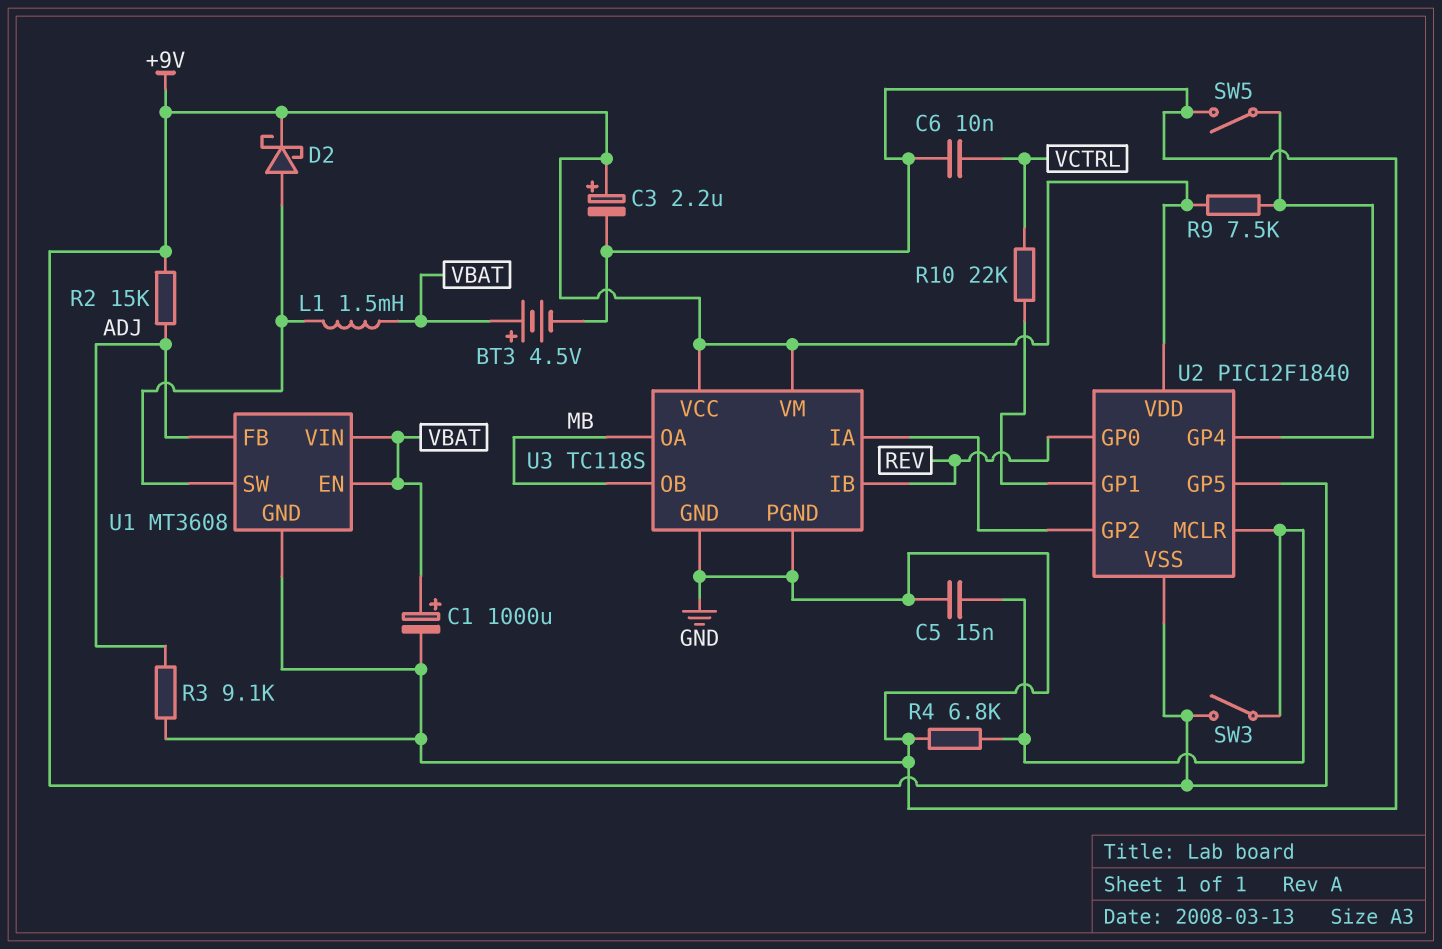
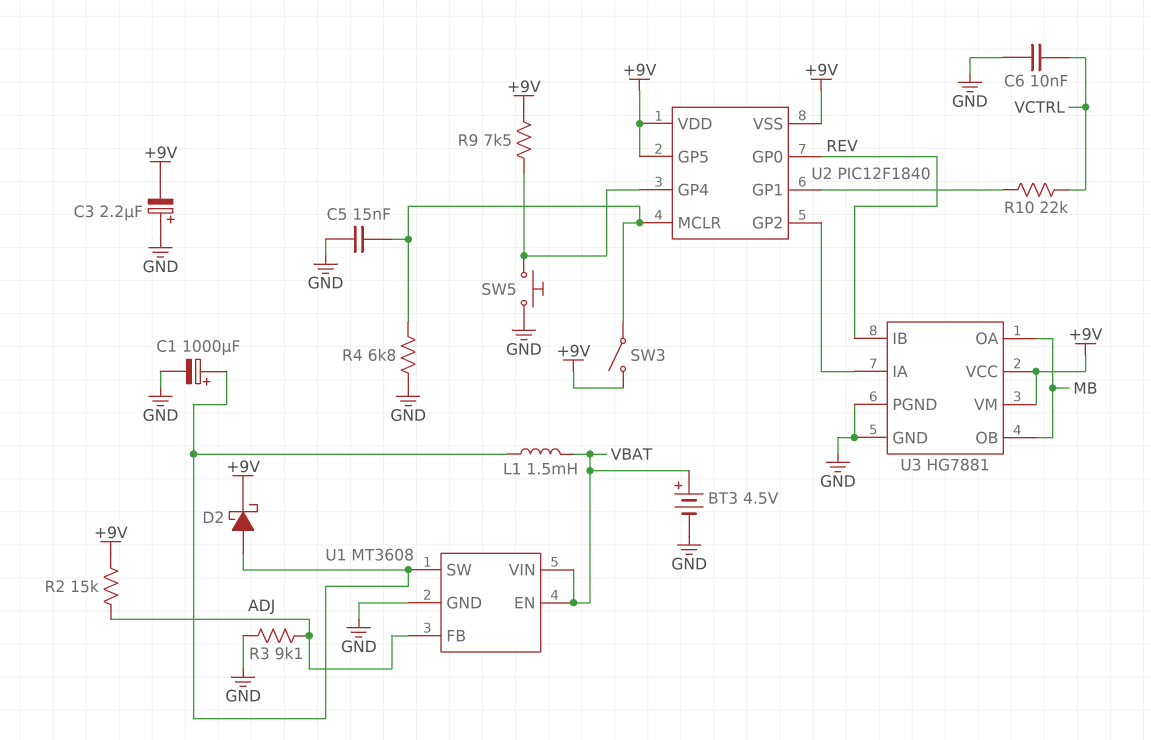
C1: 1000uF (plus VBAT, minus GND) -> 1000uF (plus U1/SW, minus GND)
C3: 2.2uF (plus +9V, minus GND) -> 2.2uF (plus GND, minus +9V)
SW5: switch (GND, U2/GP4) -> button (GND, U2/GP4)
U3: TC118S -> HG7881

